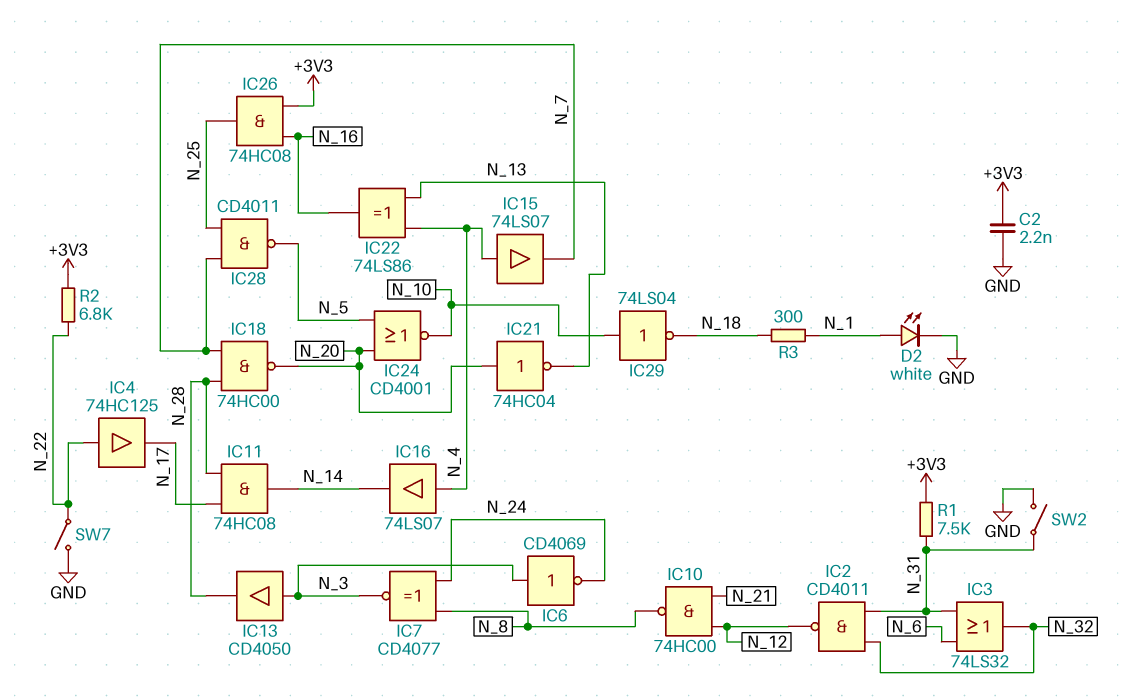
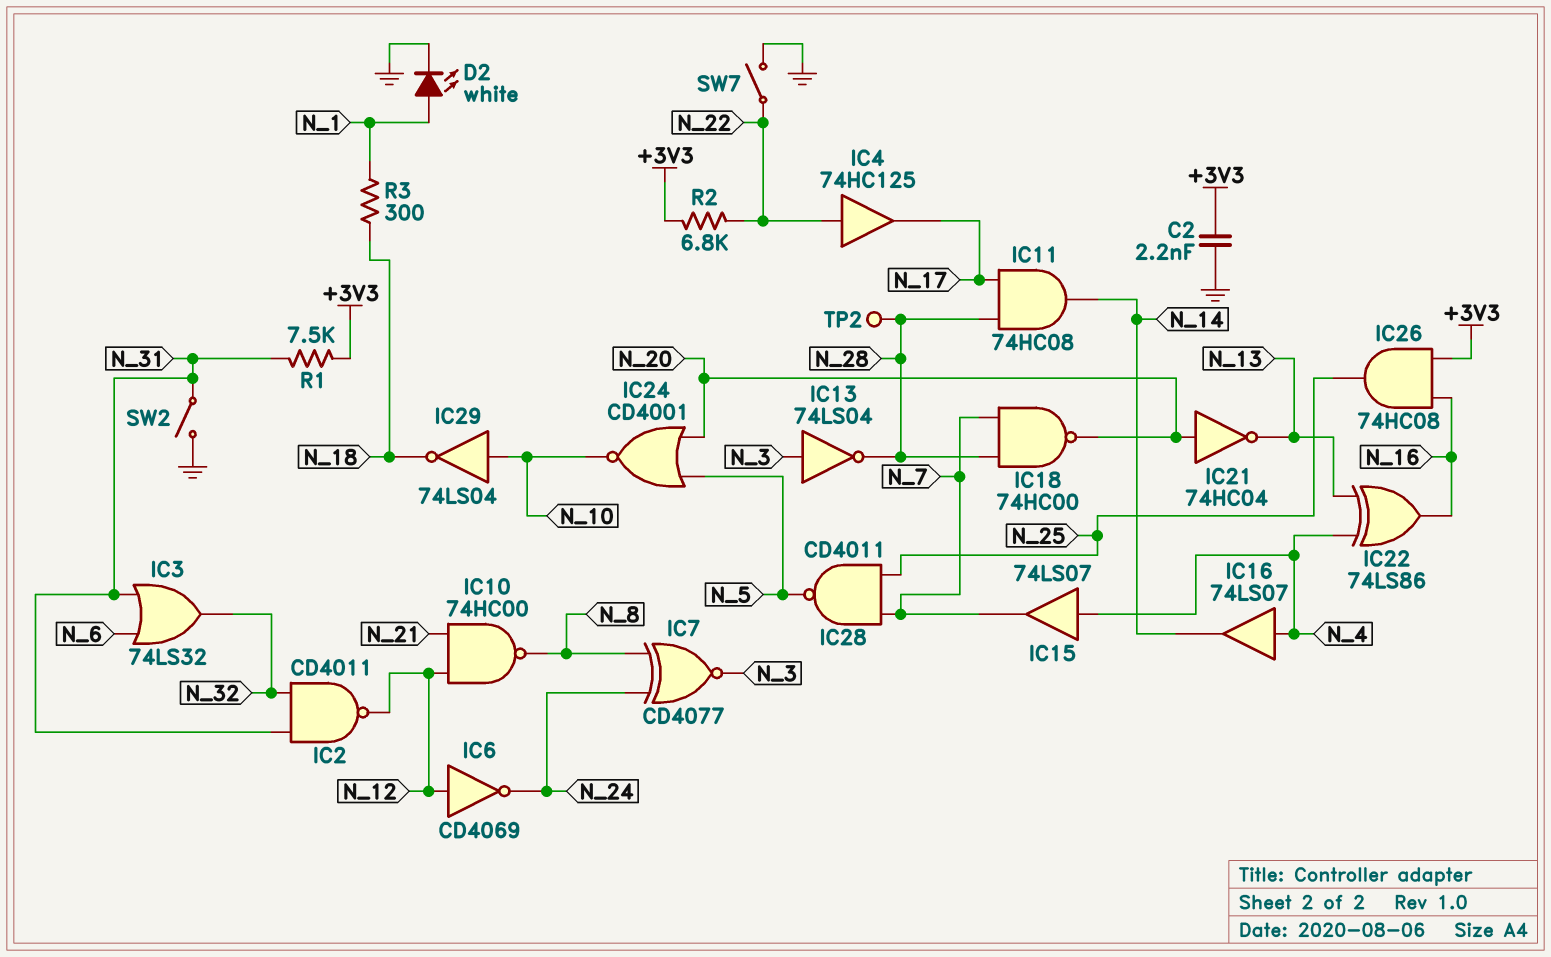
IC6: NOT CD4069 (in N_3, out N_24) -> NOT CD4069 (in N_12, out N_24)
IC13: buffer CD4050 (in N_3, out N_28) -> NOT 74LS04 (in N_3, out N_28)
TP2: none -> test point (N_28)

